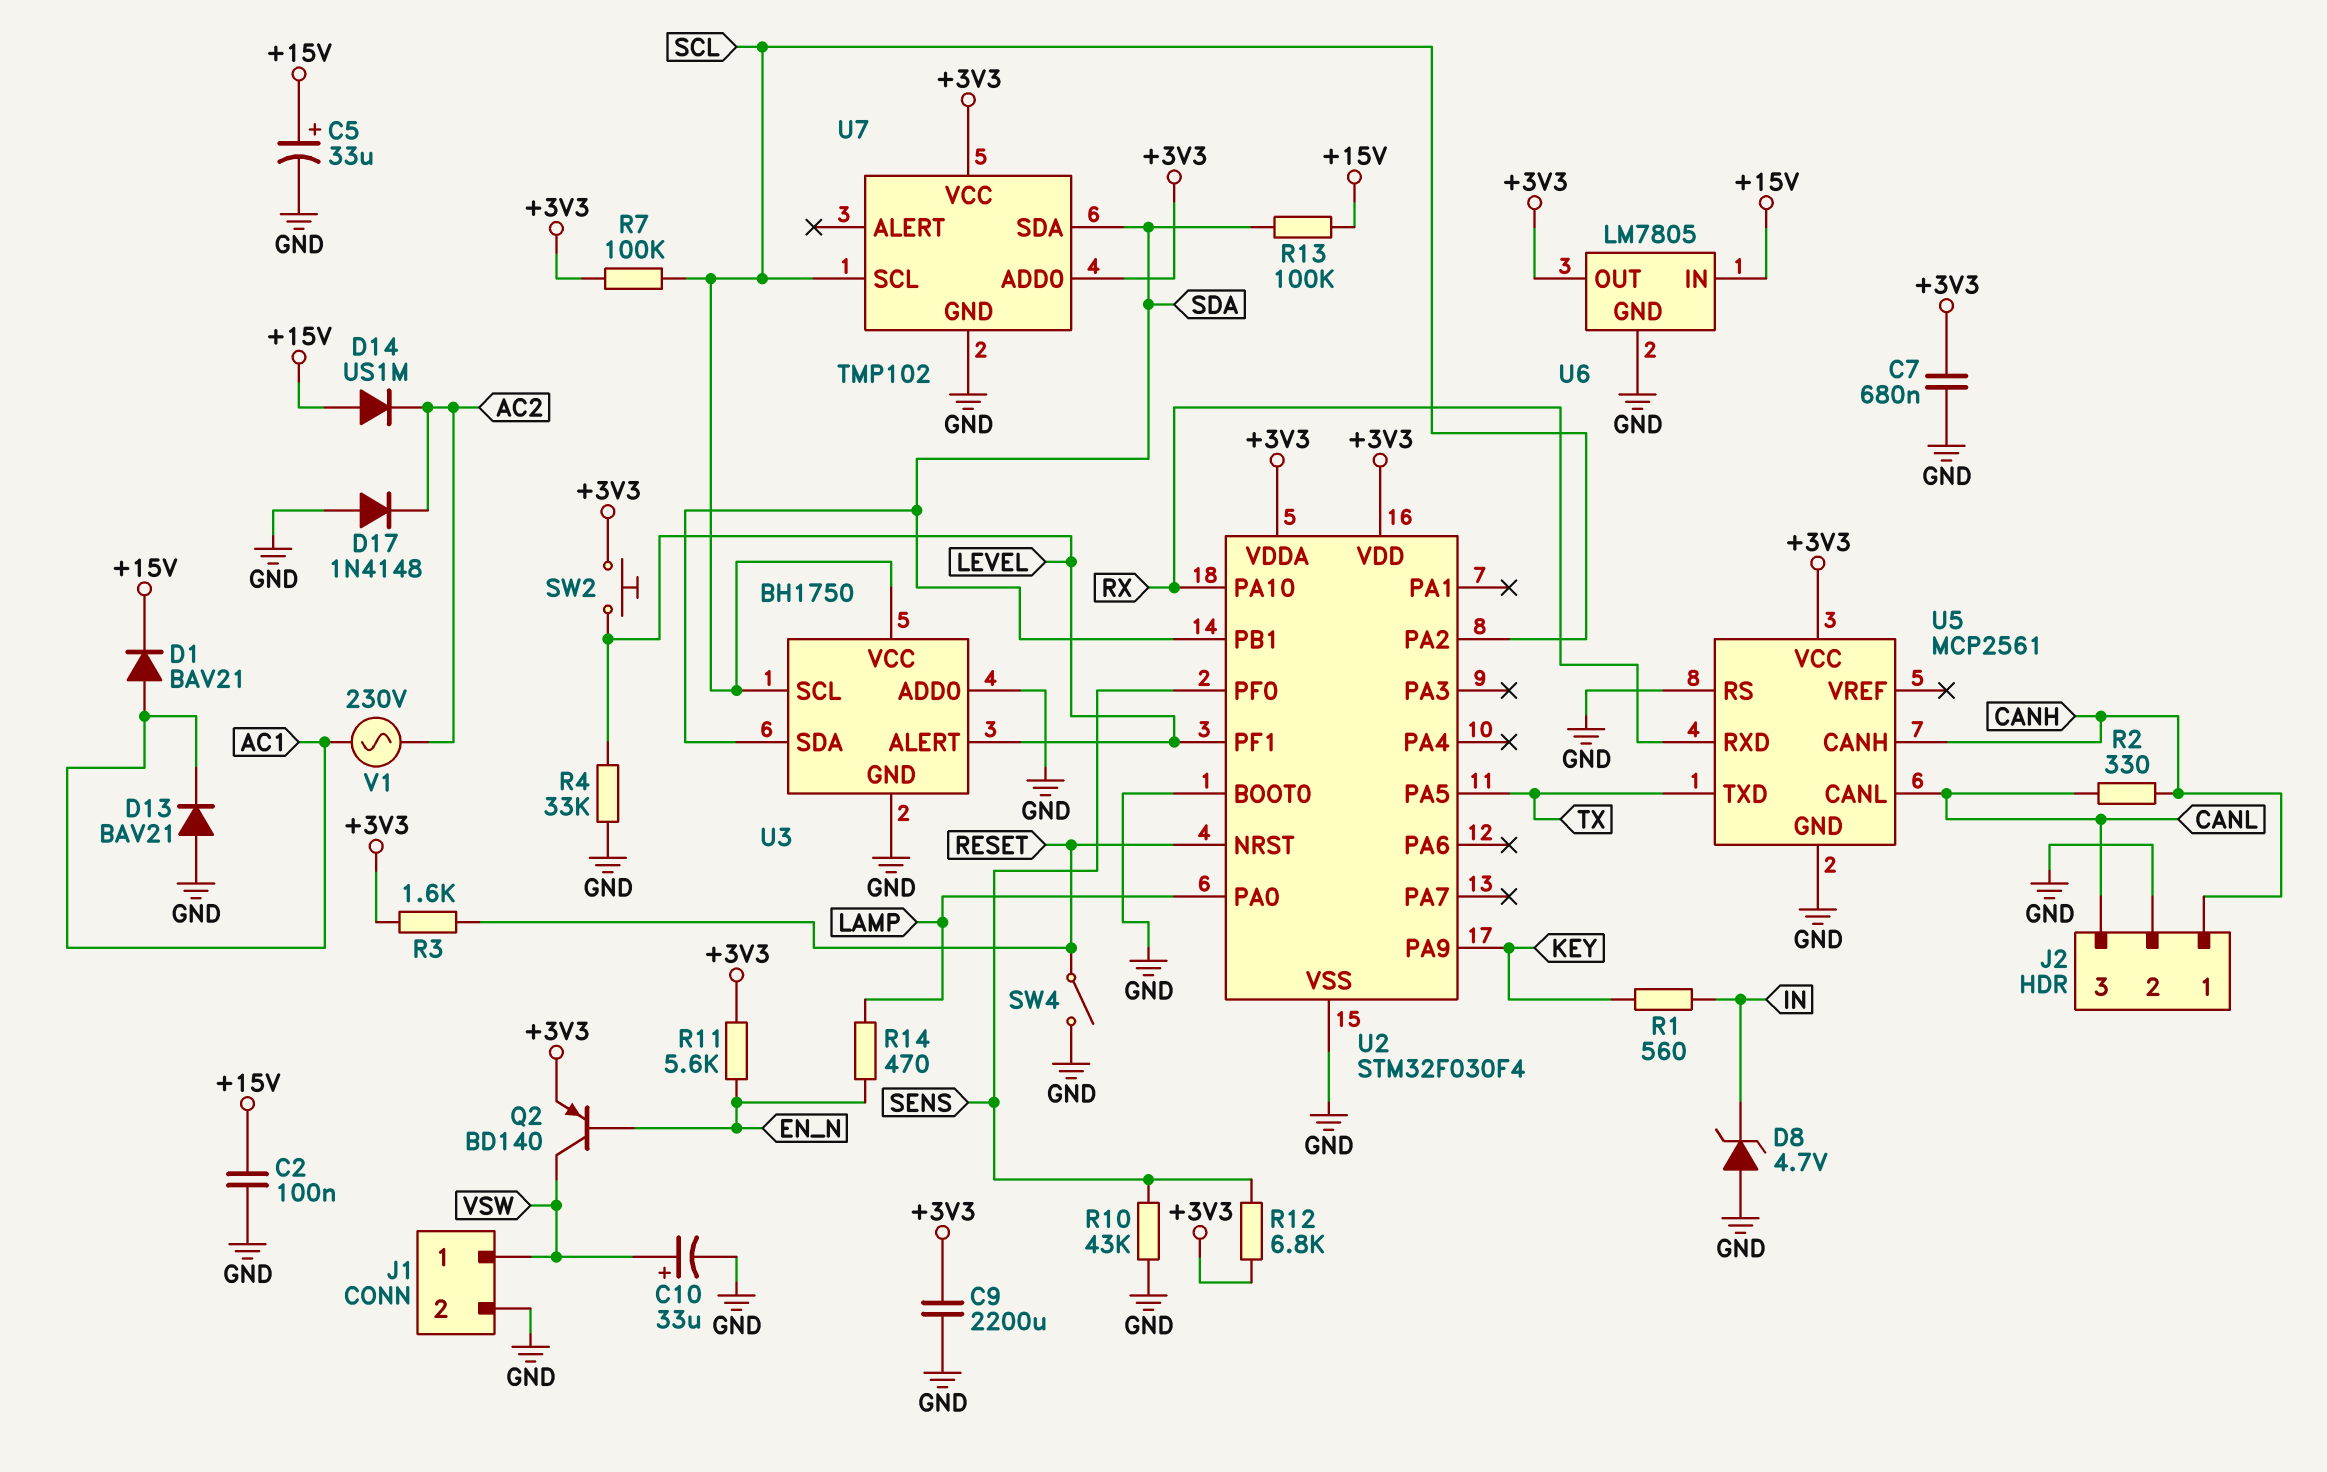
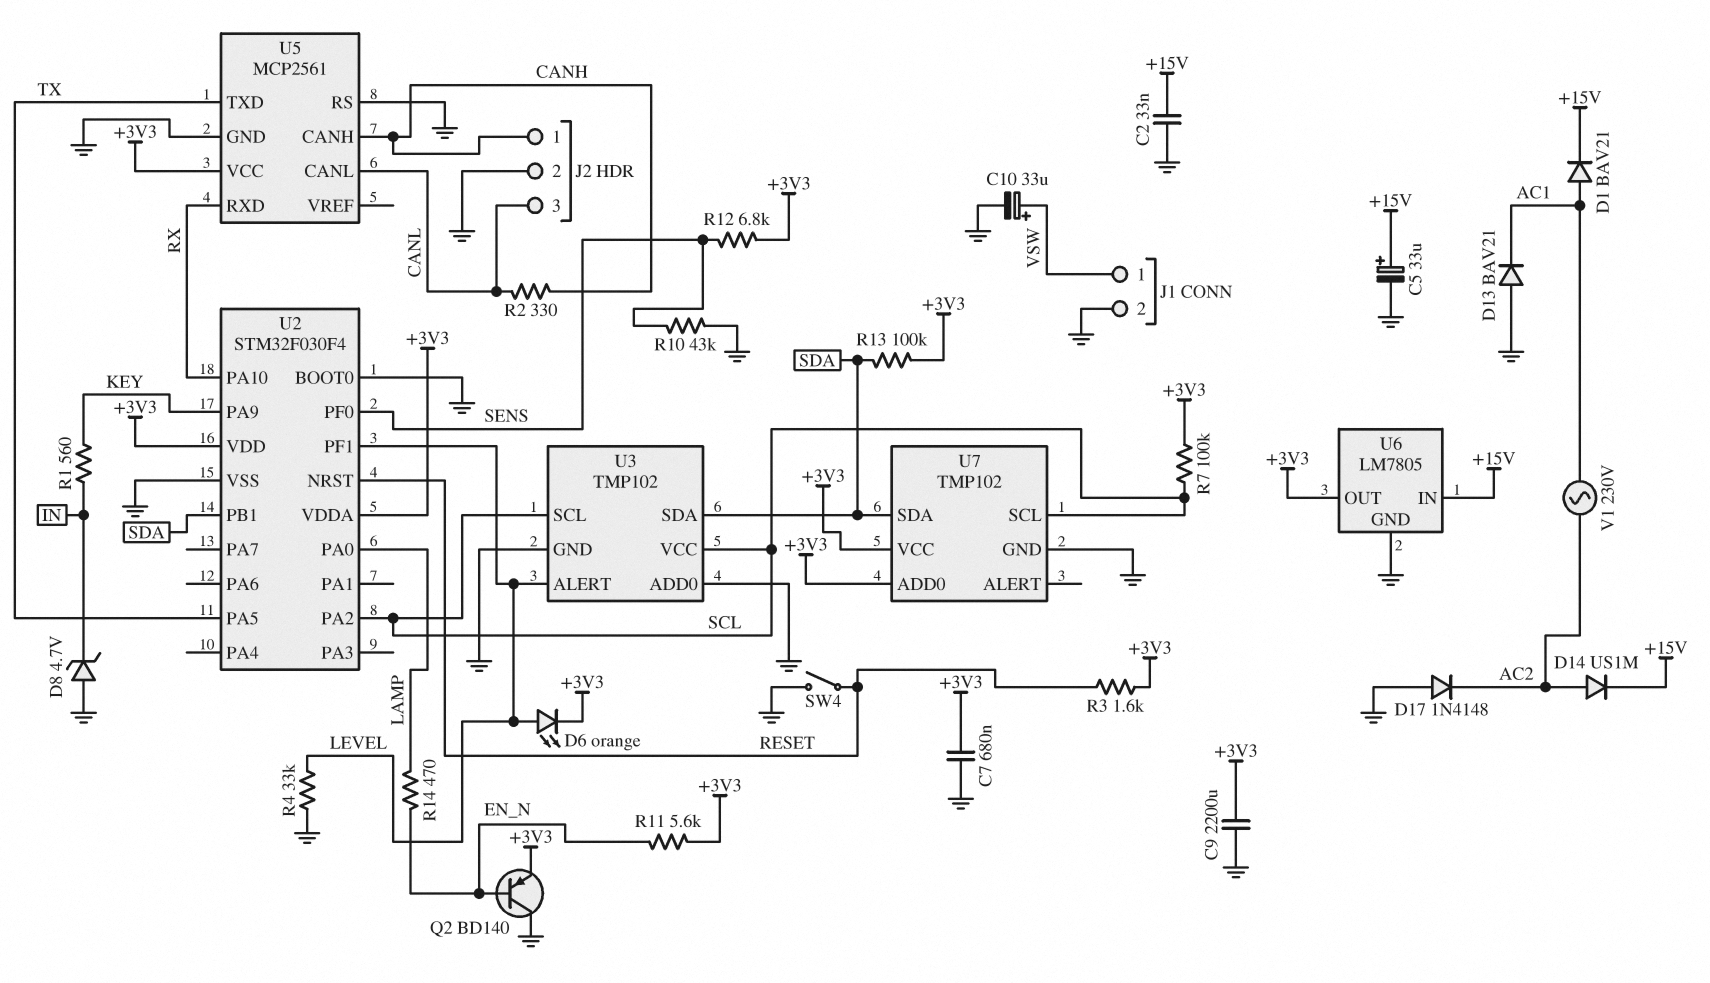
C2: 100nF (+15V, GND) -> 33nF (+15V, GND)
D6: none -> LED orange (A LEVEL, K +3V3)
D14: diode US1M (A +15V, K AC2) -> diode US1M (A AC2, K +15V)
Q2: PNP BD140 (B EN_N, C VSW, E +3V3) -> PNP BD140 (B EN_N, C GND, E +3V3)
R13: 100k (+15V, SDA) -> 100k (+3V3, SDA)
SW2: button (+3V3, LEVEL) -> none
U3: BH1750 -> TMP102

